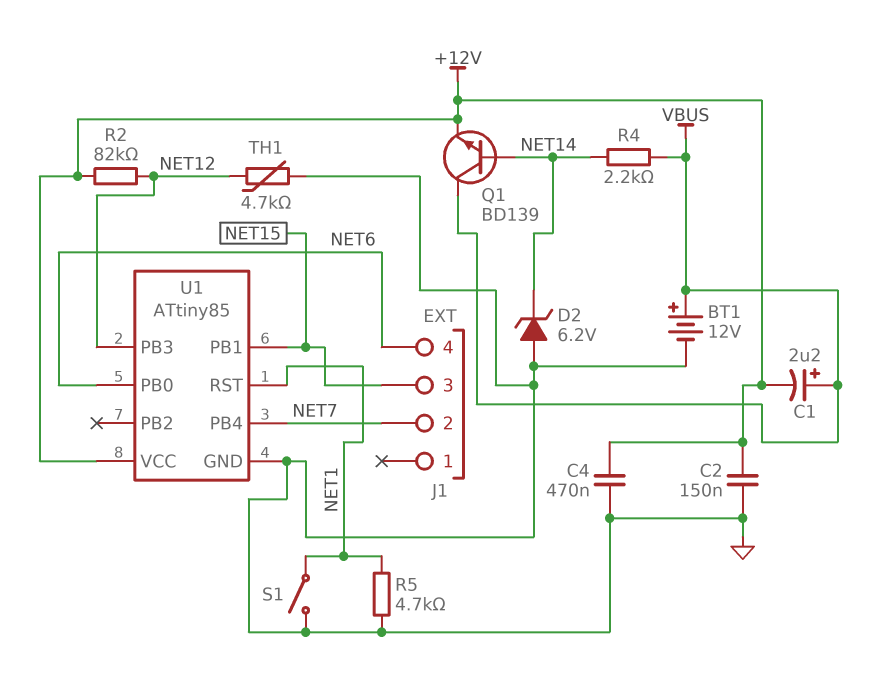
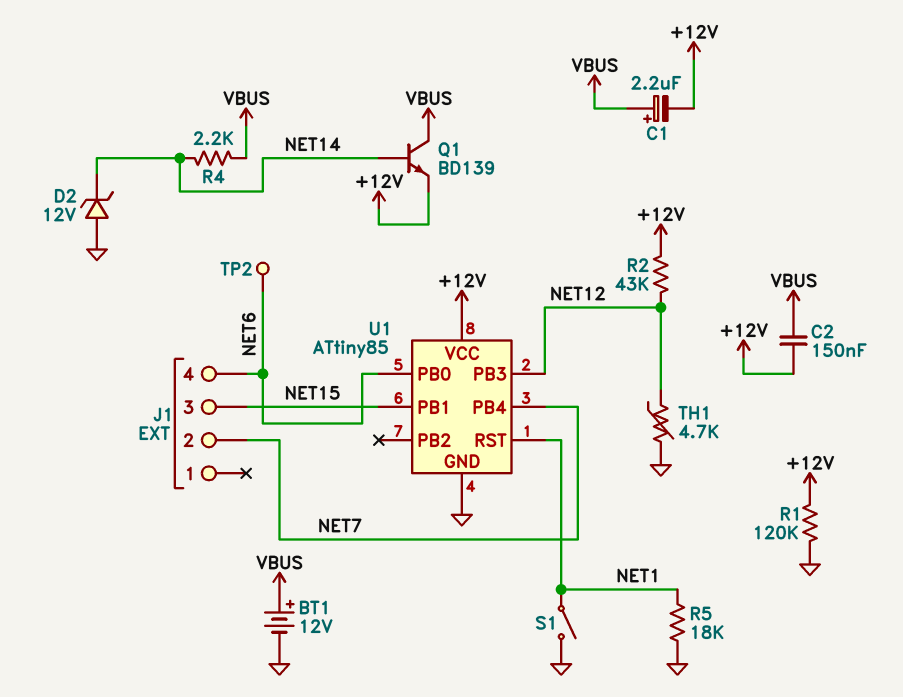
C2: 150nF (+12V, GND) -> 150nF (+12V, VBUS)
C4: 470nF (+12V, GND) -> none
D2: zener 6.2V (A GND, K NET14) -> zener 12V (A GND, K NET14)
R1: none -> 120k (+12V, GND)
R2: 82k (+12V, NET12) -> 43k (+12V, NET12)
R5: 4.7k (GND, NET1) -> 18k (GND, NET1)
TP2: none -> test point (NET6)

